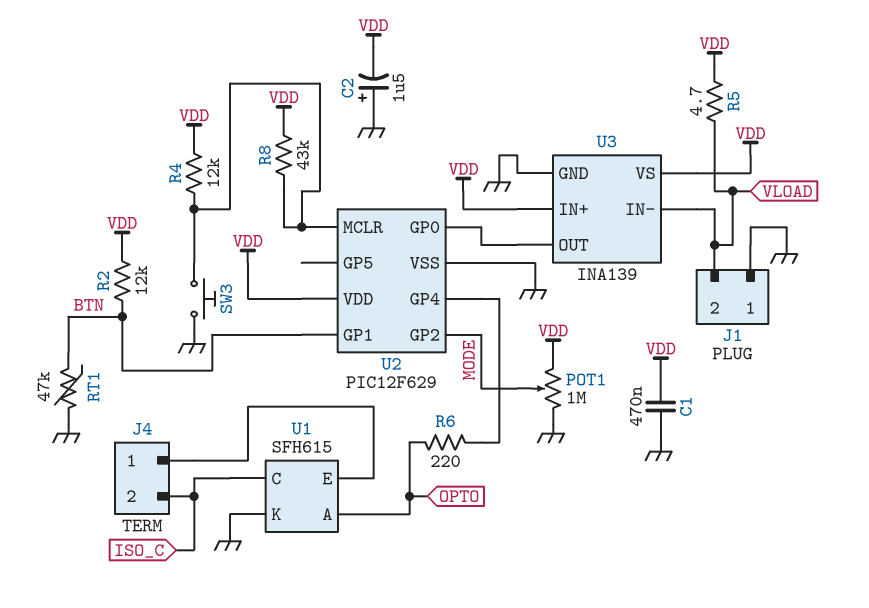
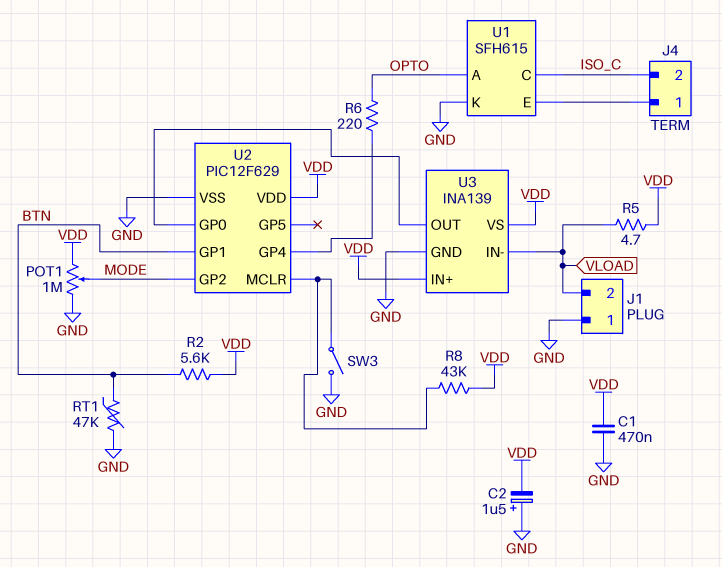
R2: 12k (BTN, VDD) -> 5.6k (BTN, VDD)
R4: 12k (U2/MCLR, VDD) -> none
SW3: button (GND, U2/MCLR) -> switch (GND, U2/MCLR)

